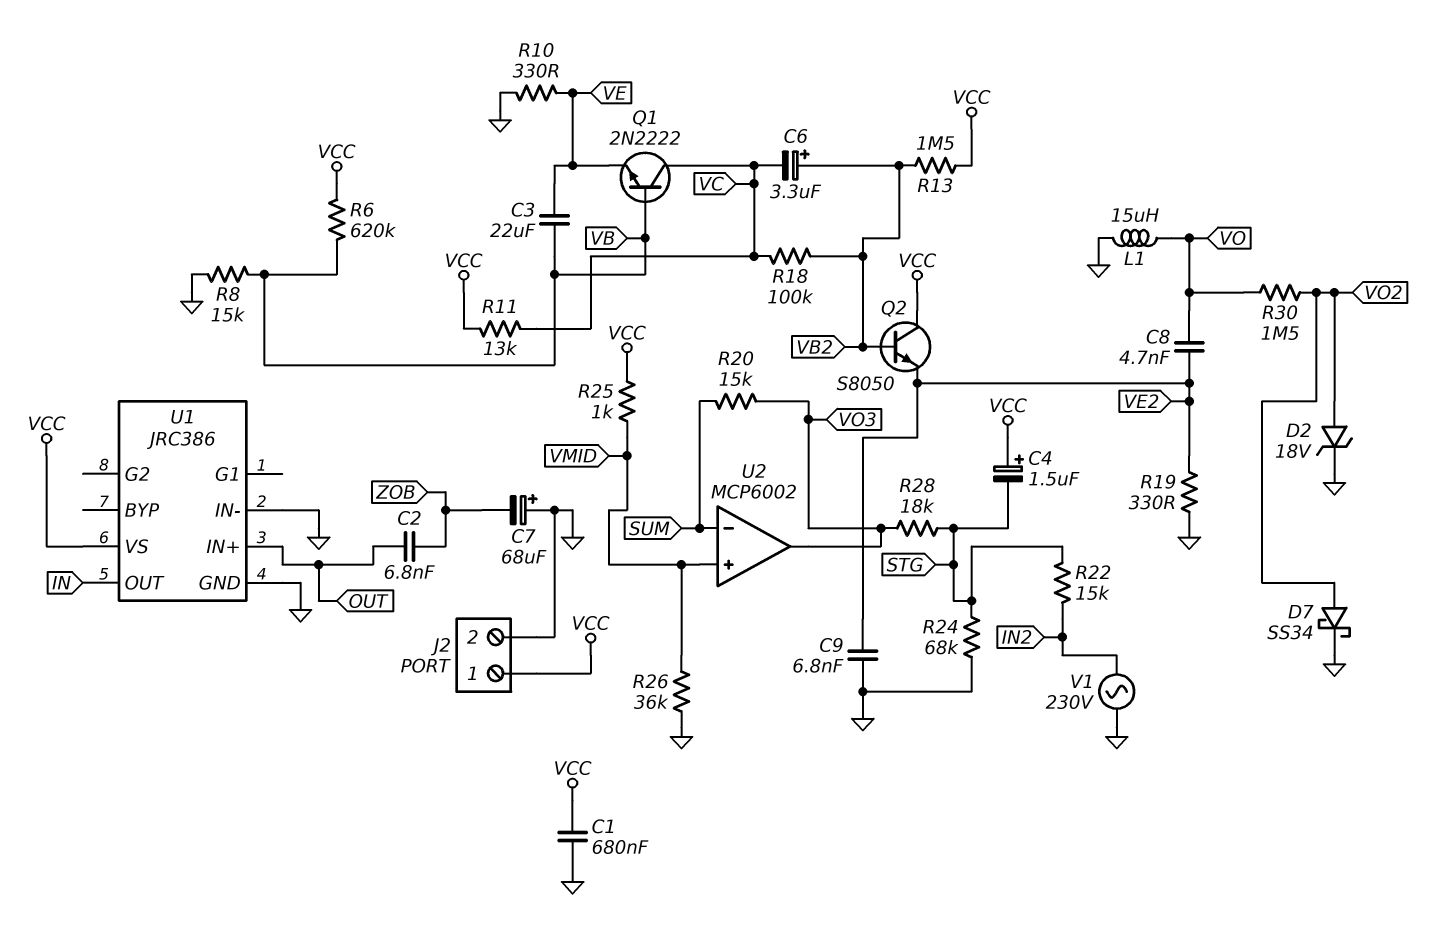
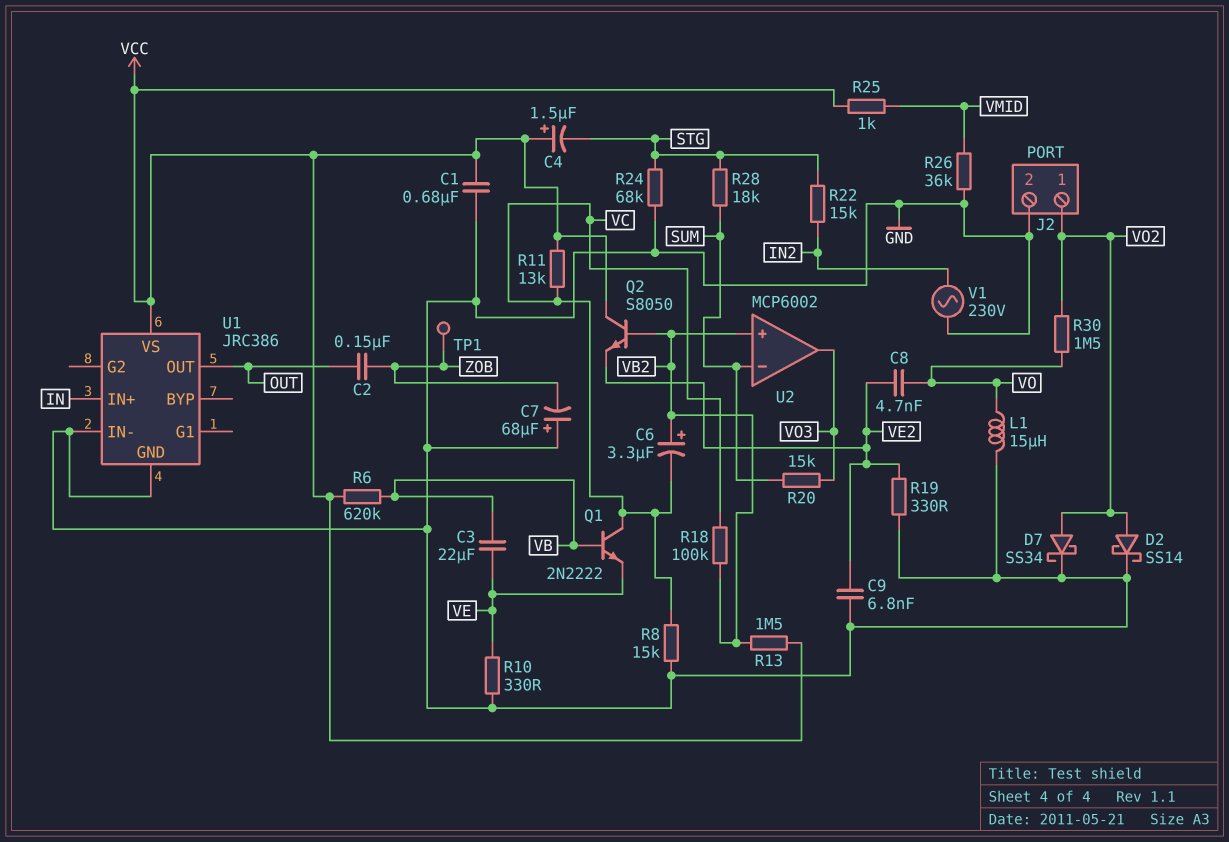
C2: 6.8nF (OUT, ZOB) -> 150nF (OUT, ZOB)
D2: zener 18V (A VO2, K GND) -> schottky SS14 (A VO2, K GND)
J2 pin 1: VCC -> VO2
R8: 15k (GND, VB) -> 15k (GND, VC)
R28: 18k (STG, VO3) -> 18k (STG, SUM)
TP1: none -> test point (ZOB)
U1 pin IN+: OUT -> IN
U1 pin OUT: IN -> OUT
U2 pin in+: VMID -> VB2

